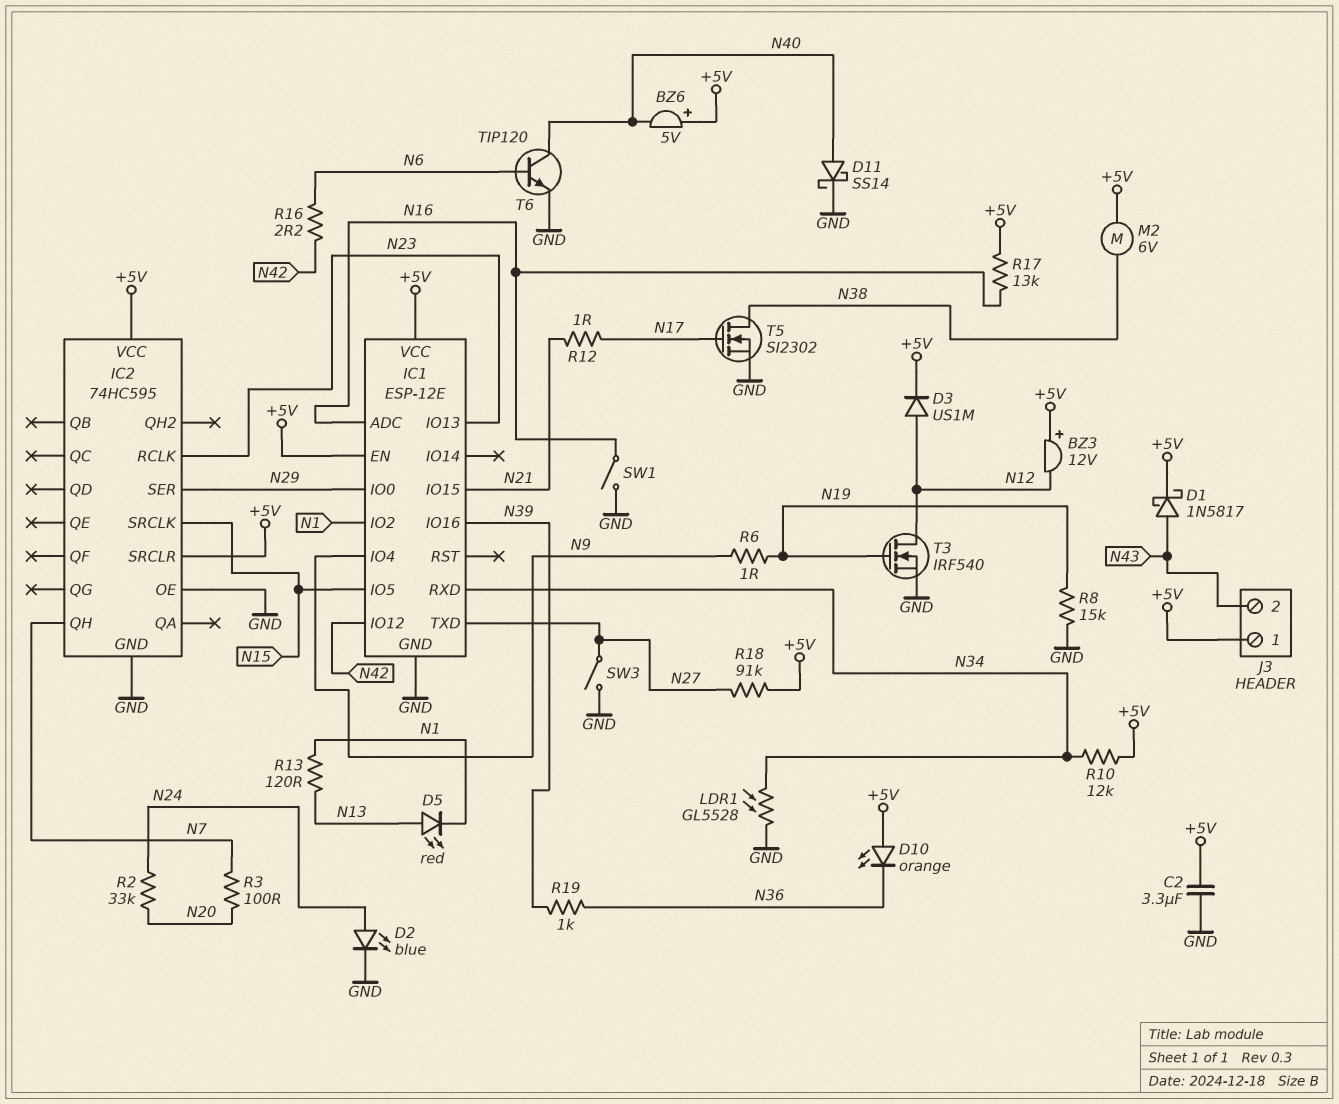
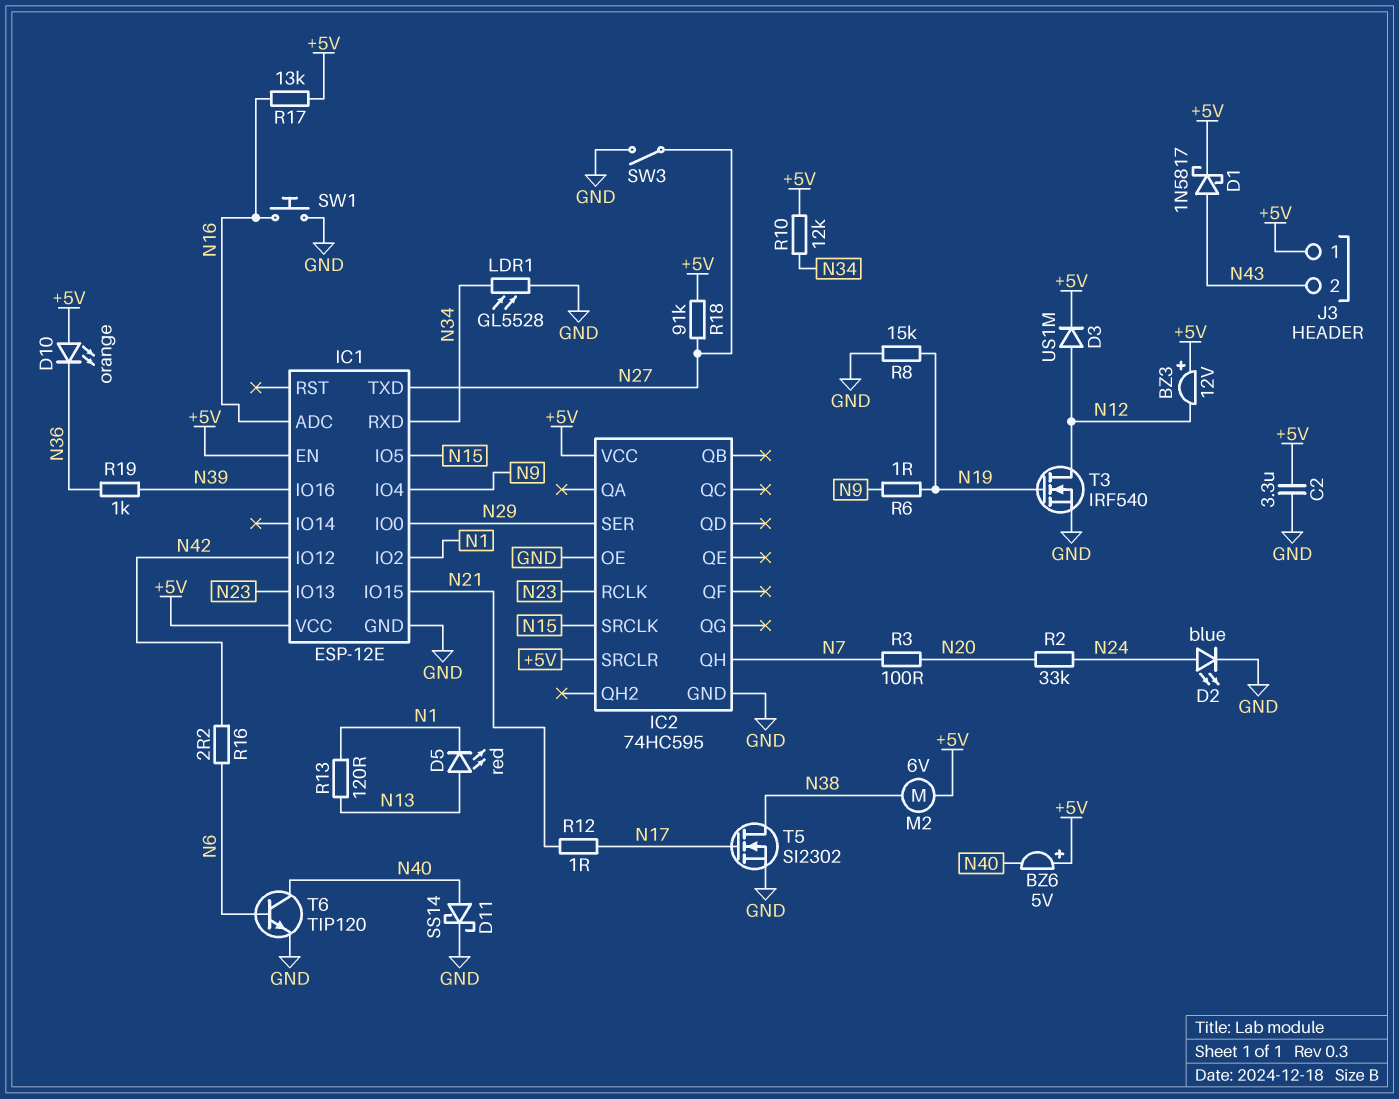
SW1: switch (GND, N16) -> button (GND, N16)

